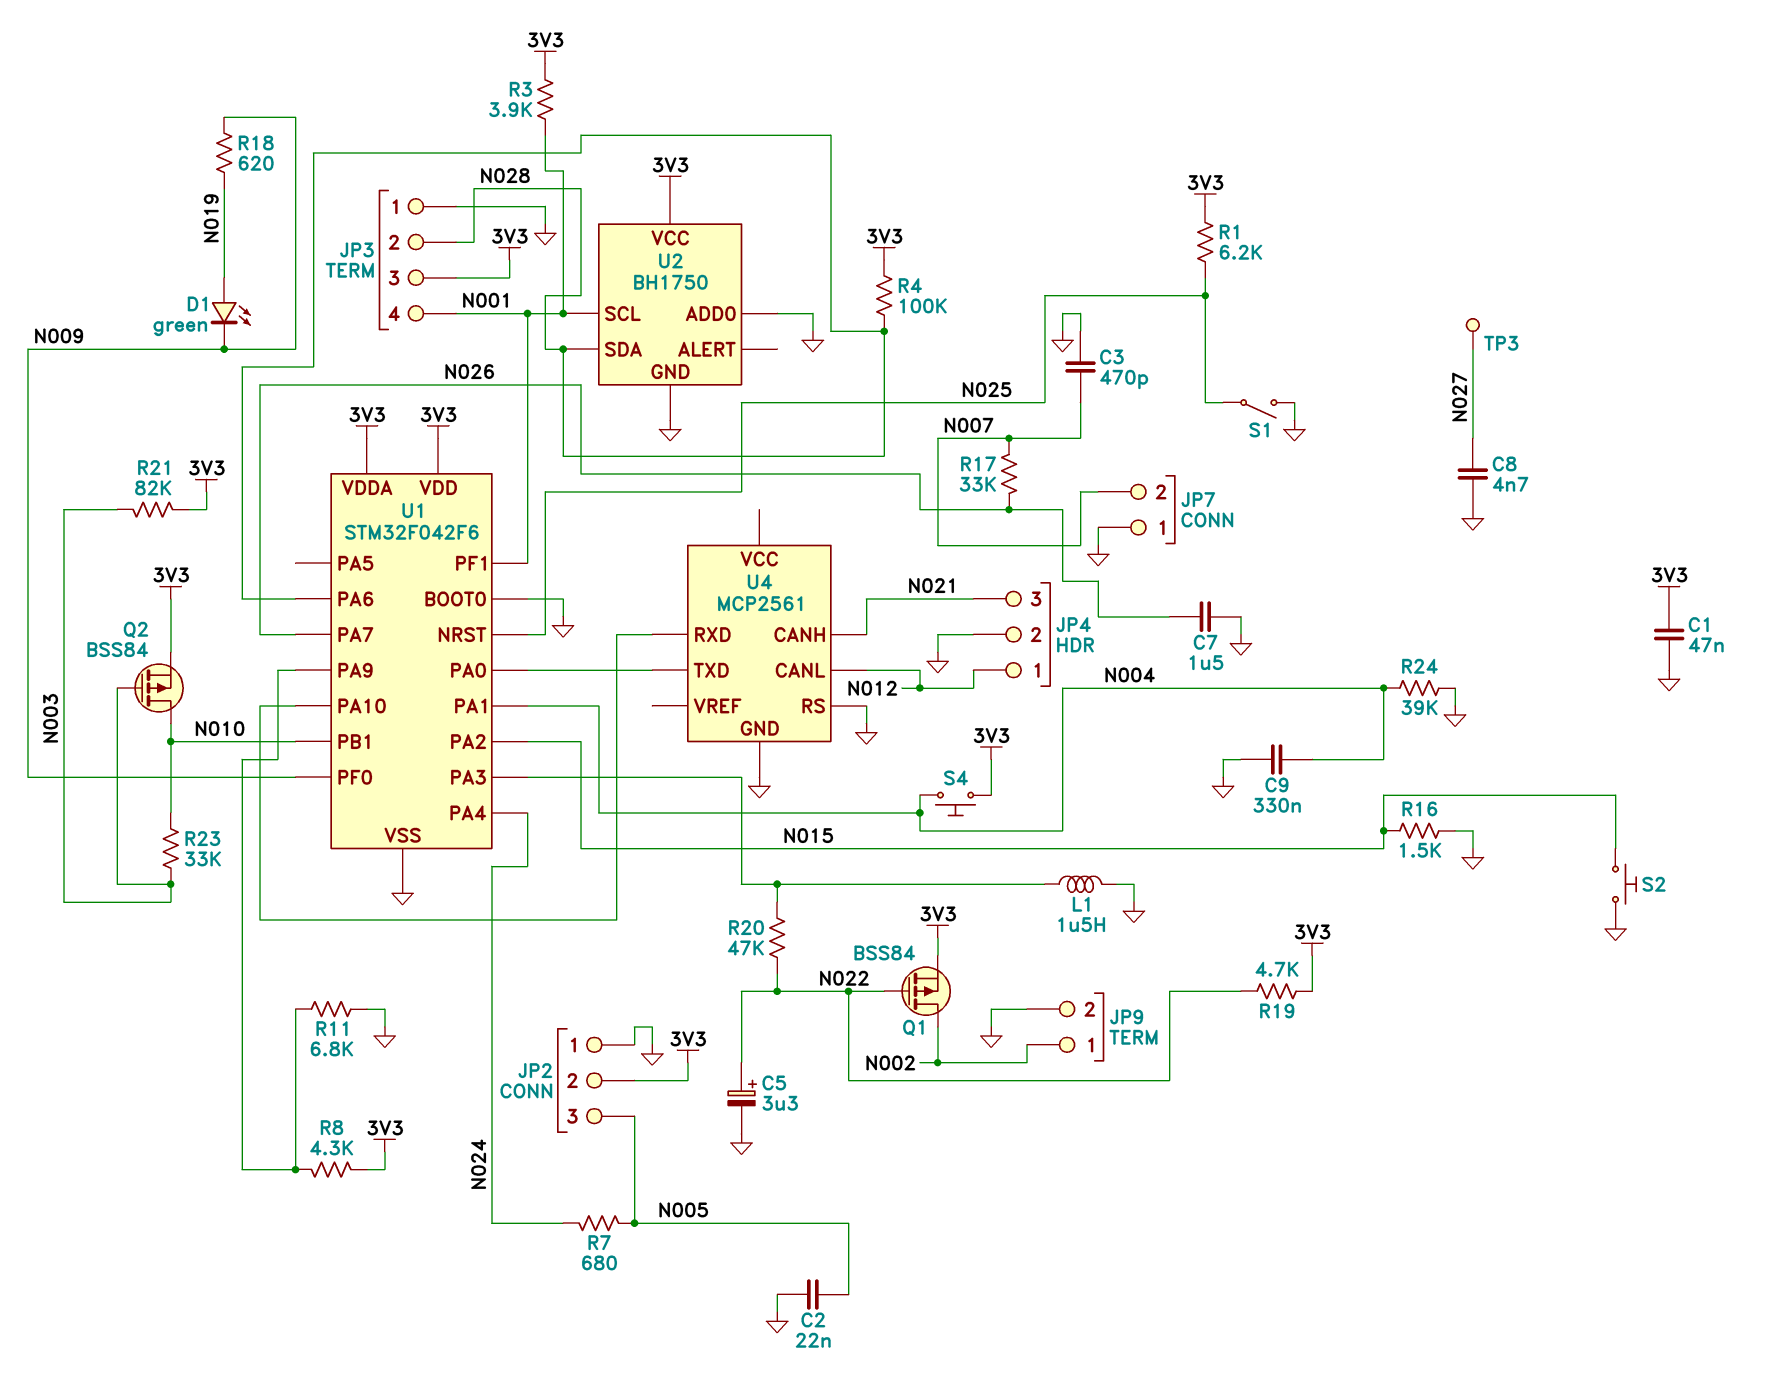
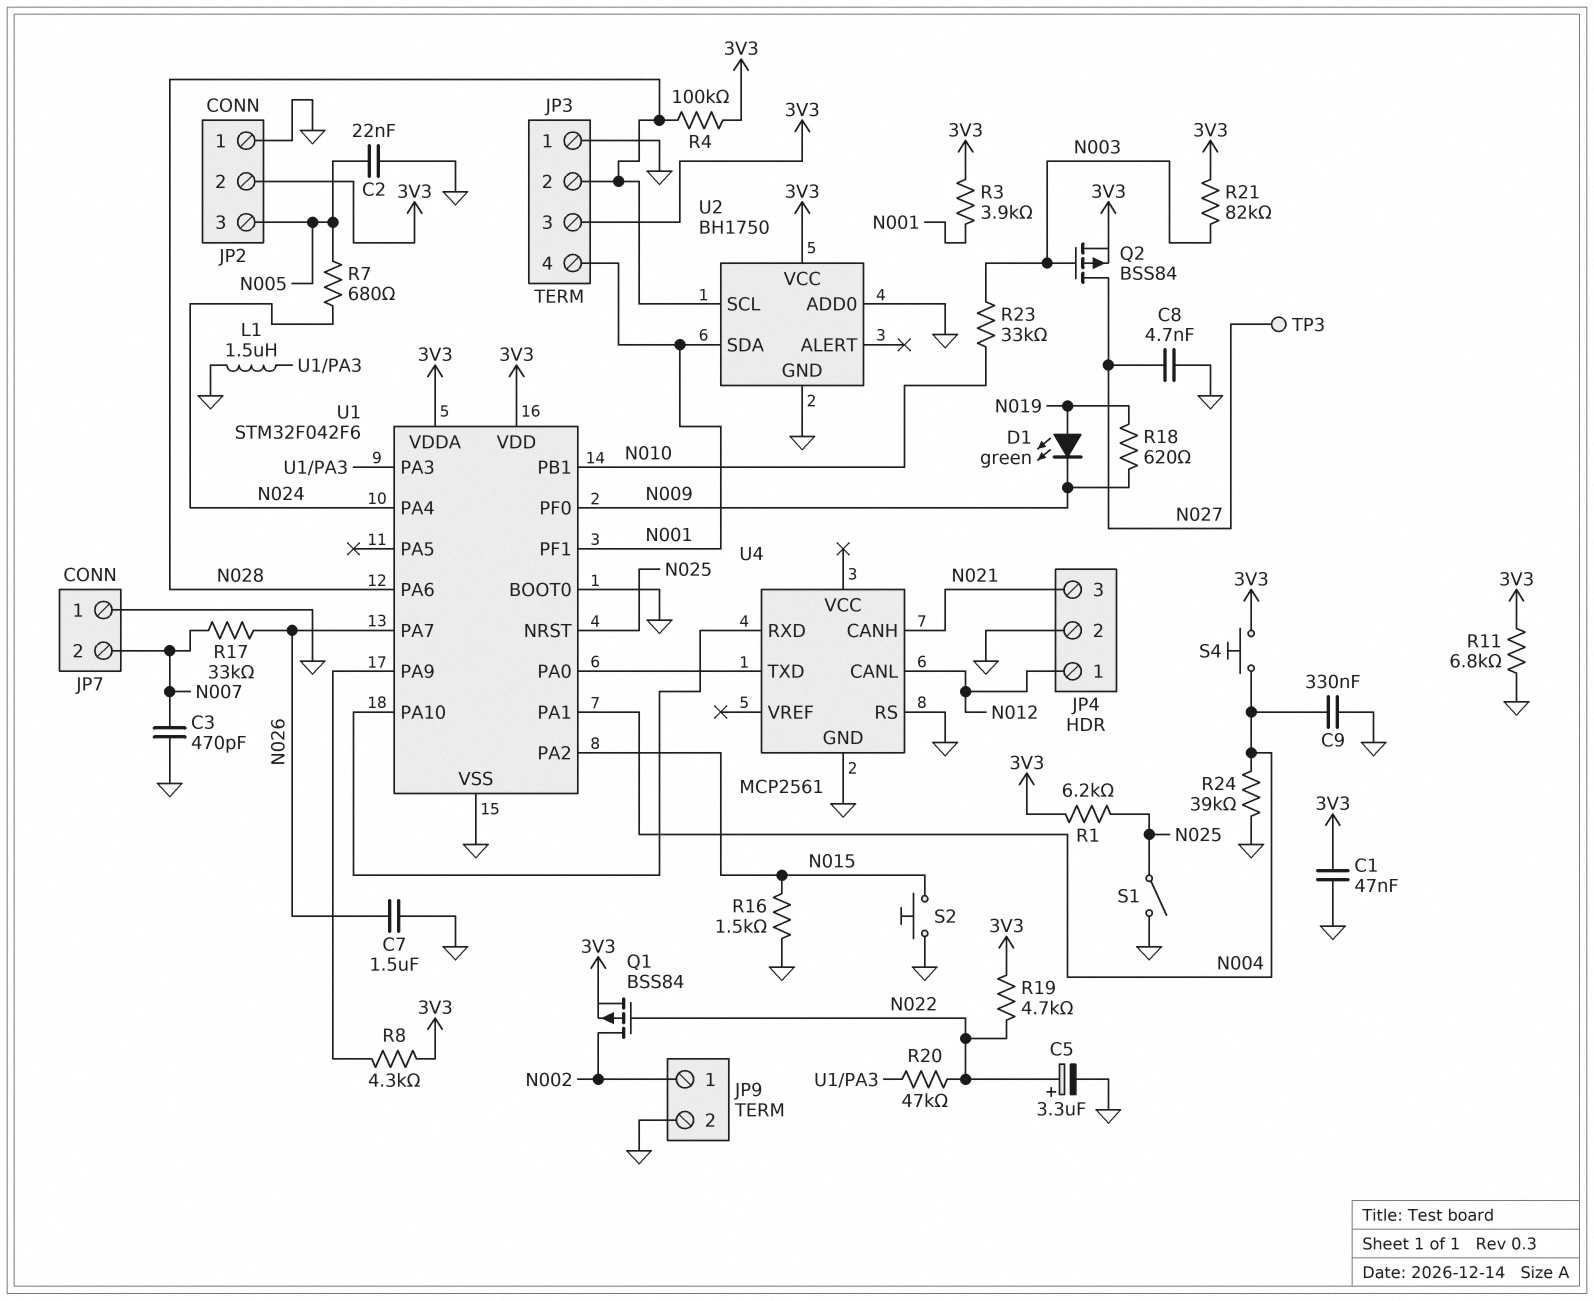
Q2: PMOS BSS84 (G N003, D N010, S 3V3) -> PMOS BSS84 (G N003, D N027, S 3V3)
R11: 6.8k (GND, U1/PA9) -> 6.8k (3V3, GND)
U2 pin SCL: N001 -> N028
U2 pin SDA: N028 -> N001

